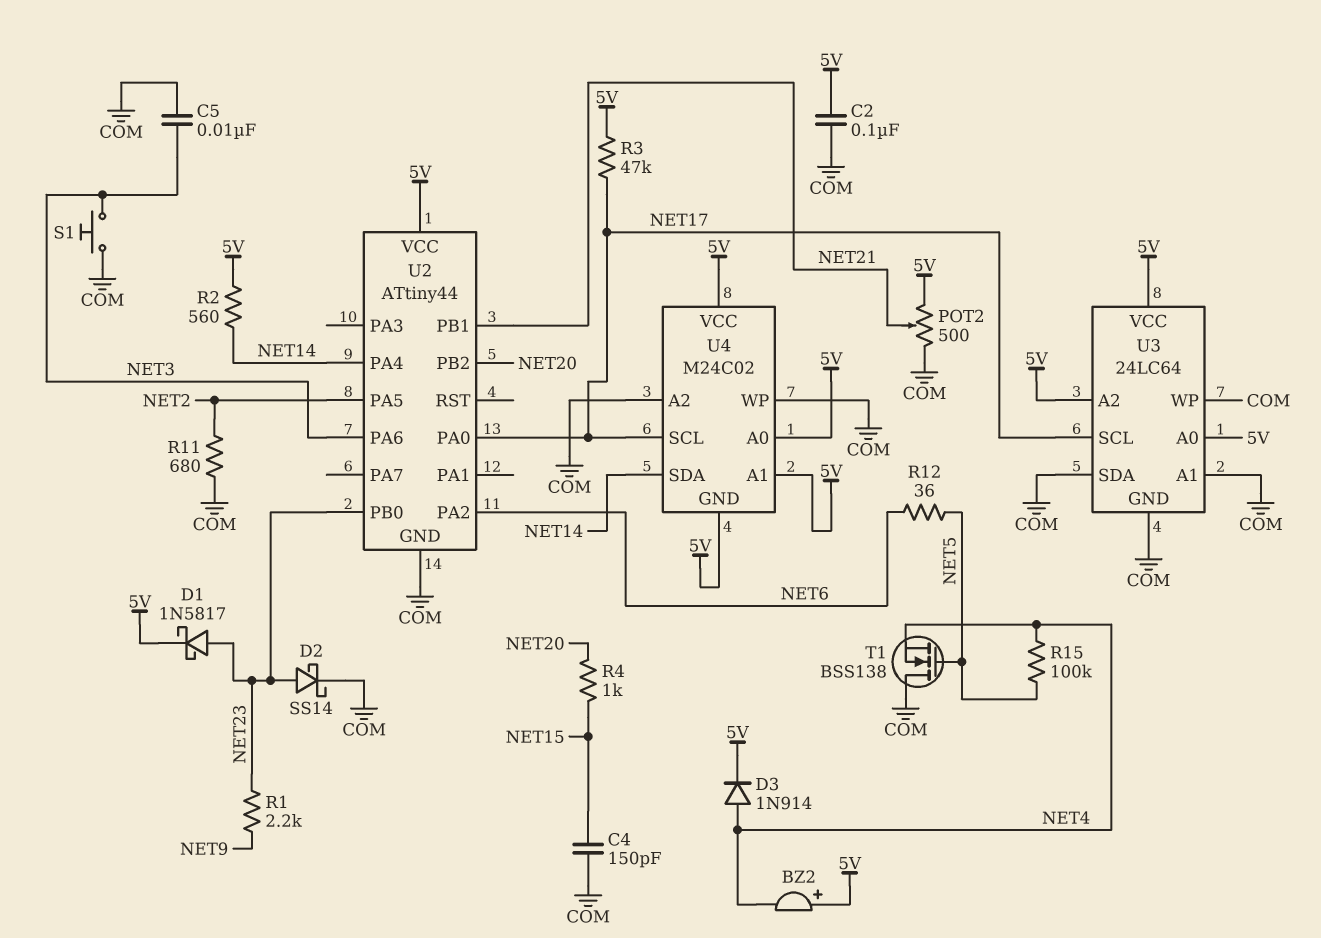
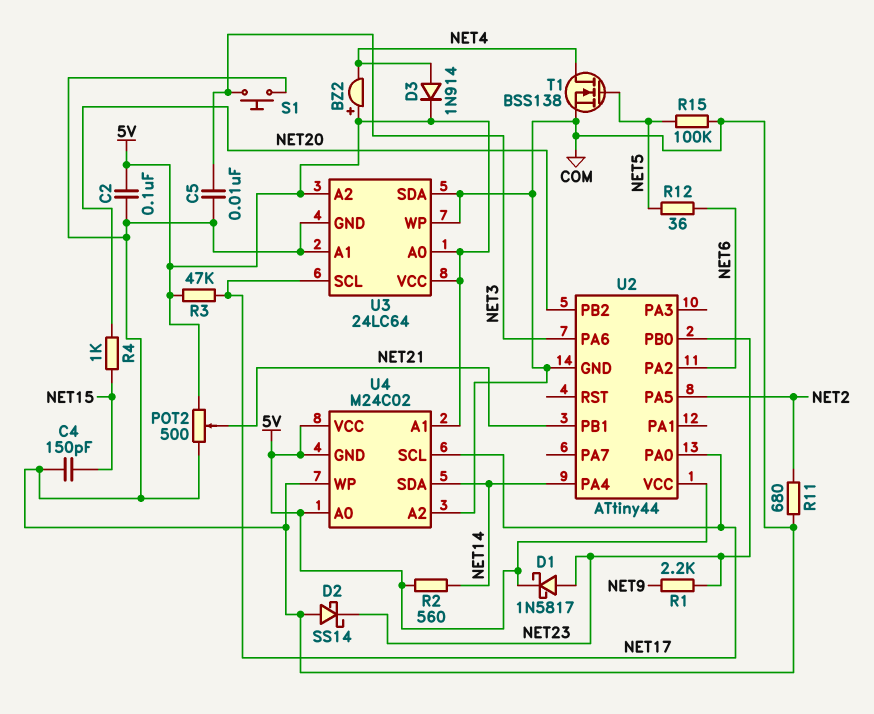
D2: schottky SS14 (A NET23, K COM) -> schottky SS14 (A COM, K NET23)
R15: 100k (NET4, NET5) -> 100k (COM, NET5)
T1: NMOS BSS138 (G NET5, D COM, S NET4) -> NMOS BSS138 (G NET5, D NET4, S COM)

